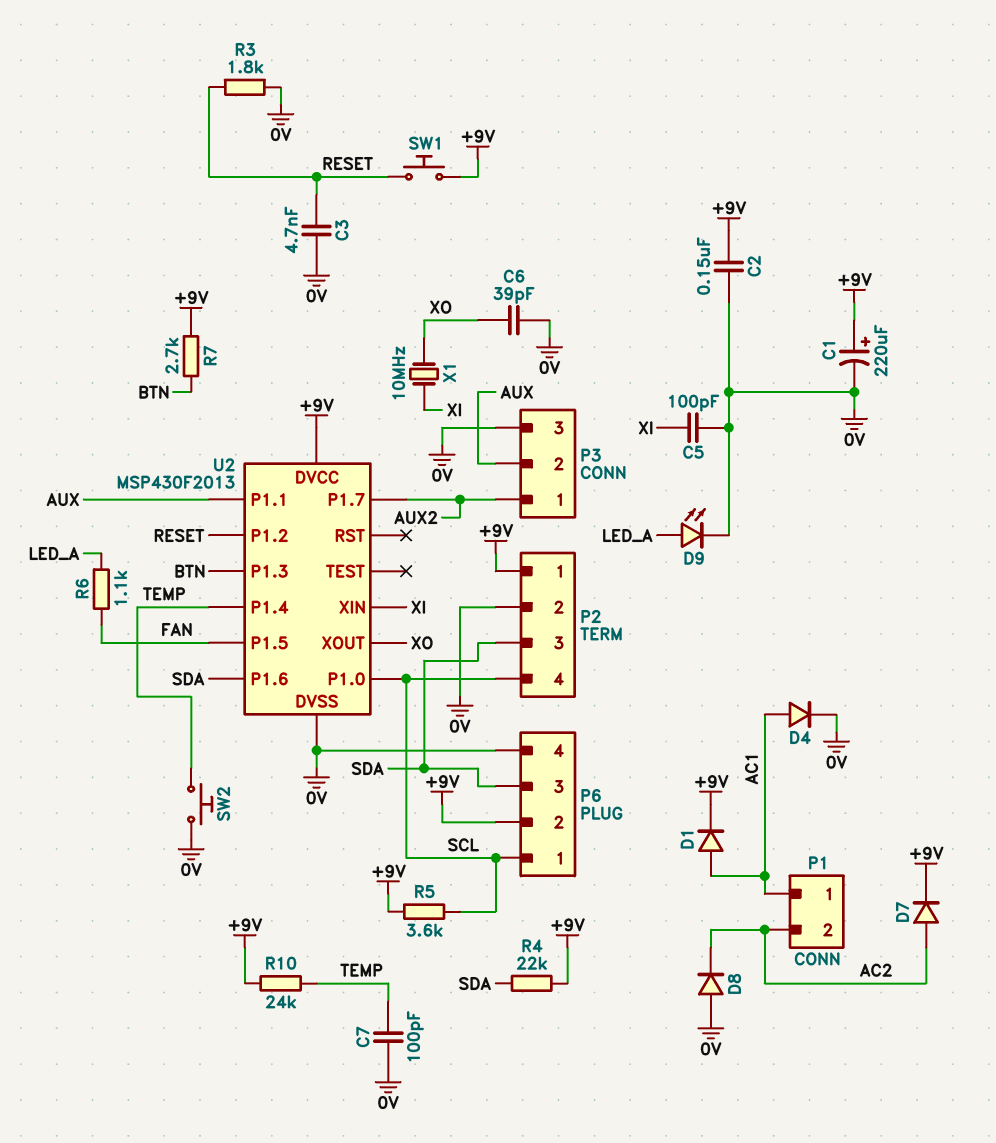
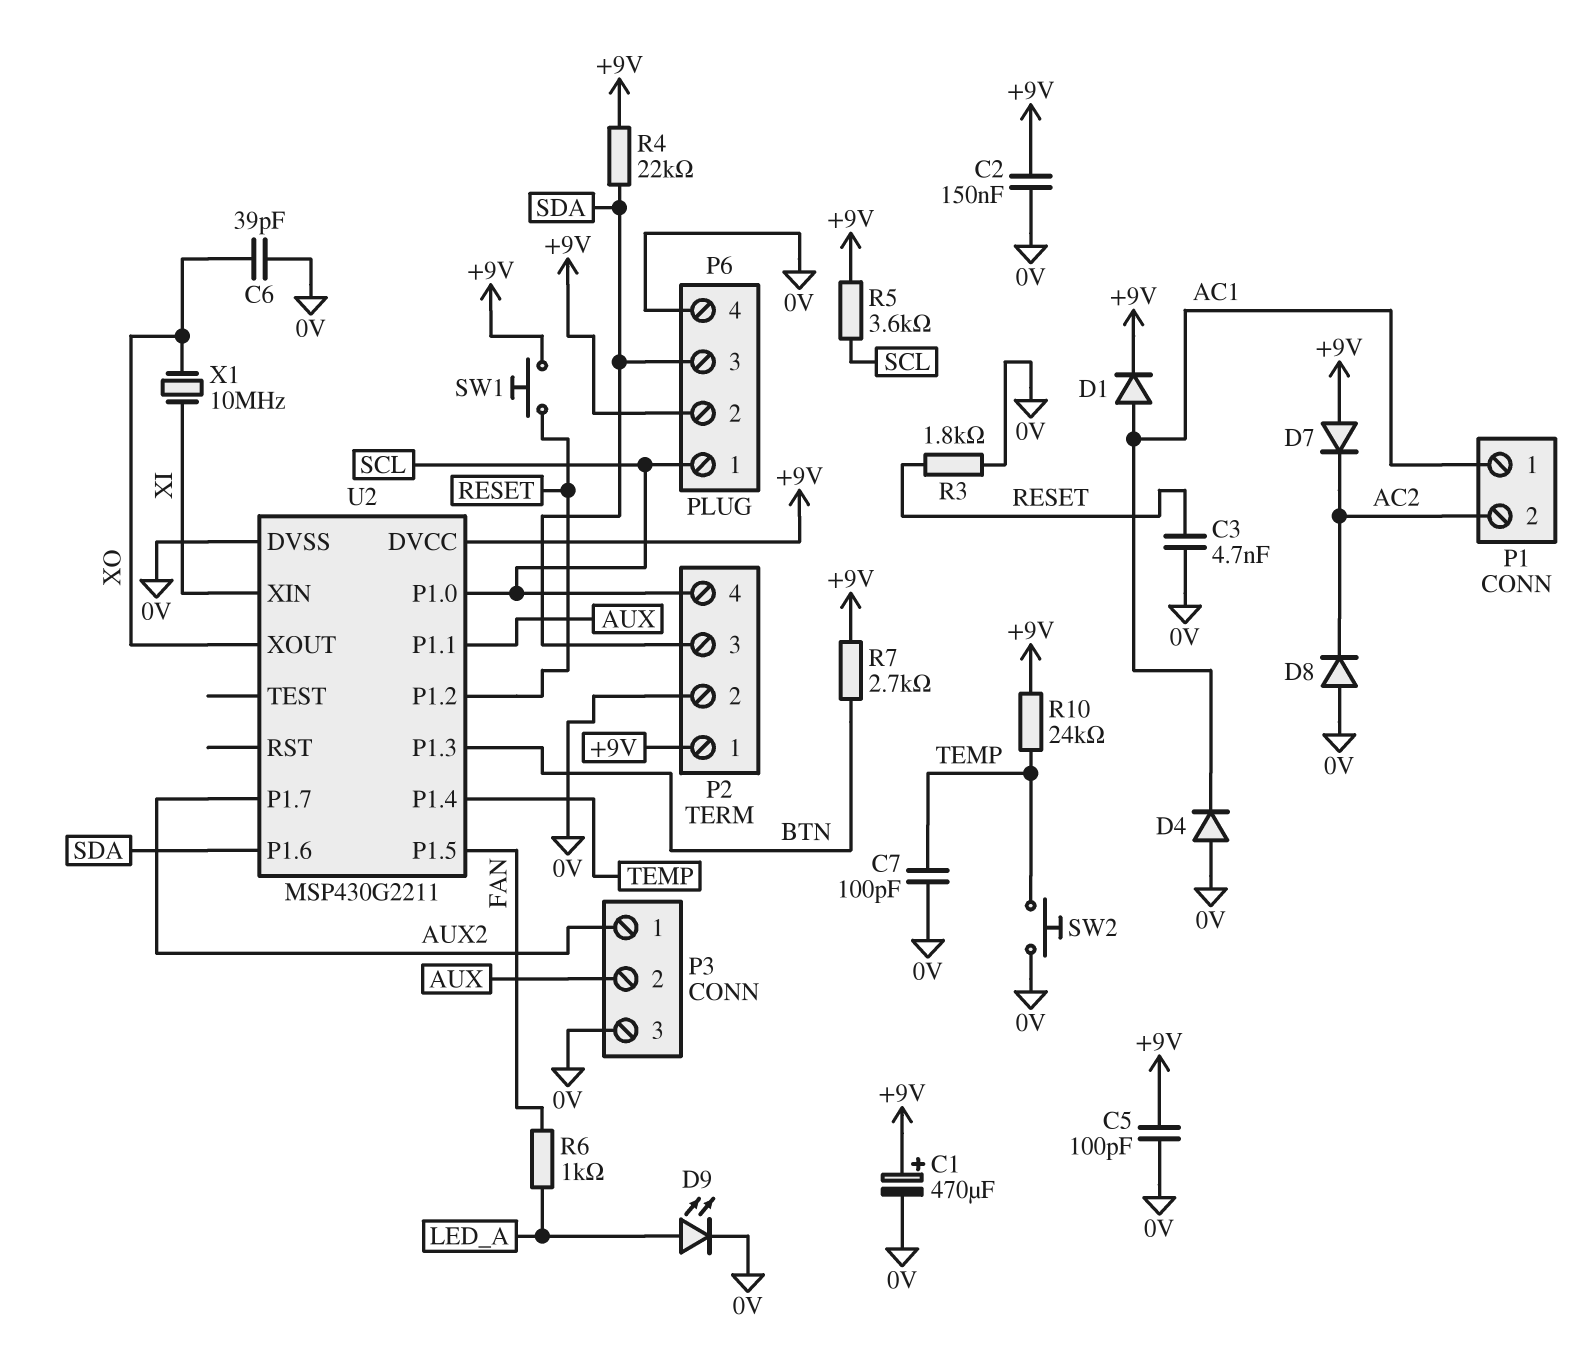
C1: 220uF (plus +9V, minus 0V) -> 470uF (plus +9V, minus 0V)
C5: 100pF (0V, XI) -> 100pF (+9V, 0V)
D4: diode (A AC1, K 0V) -> diode (A 0V, K AC1)
D7: diode (A AC2, K +9V) -> diode (A +9V, K AC2)
R6: 1.1k (FAN, LED_A) -> 1k (FAN, LED_A)
U2: MSP430F2013 -> MSP430G2211

